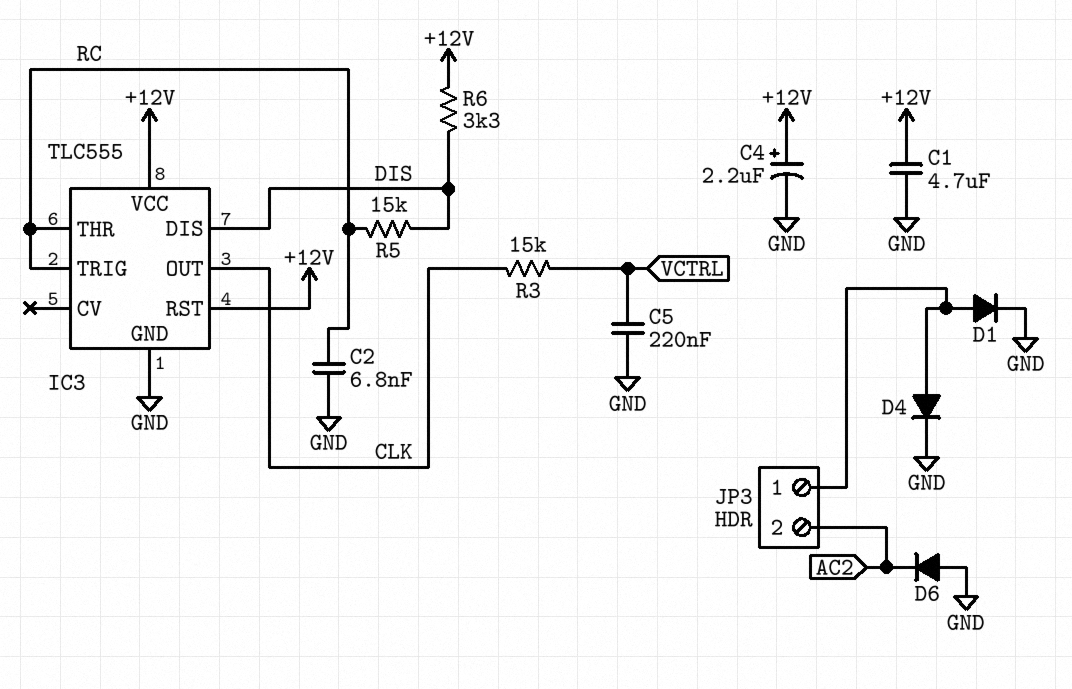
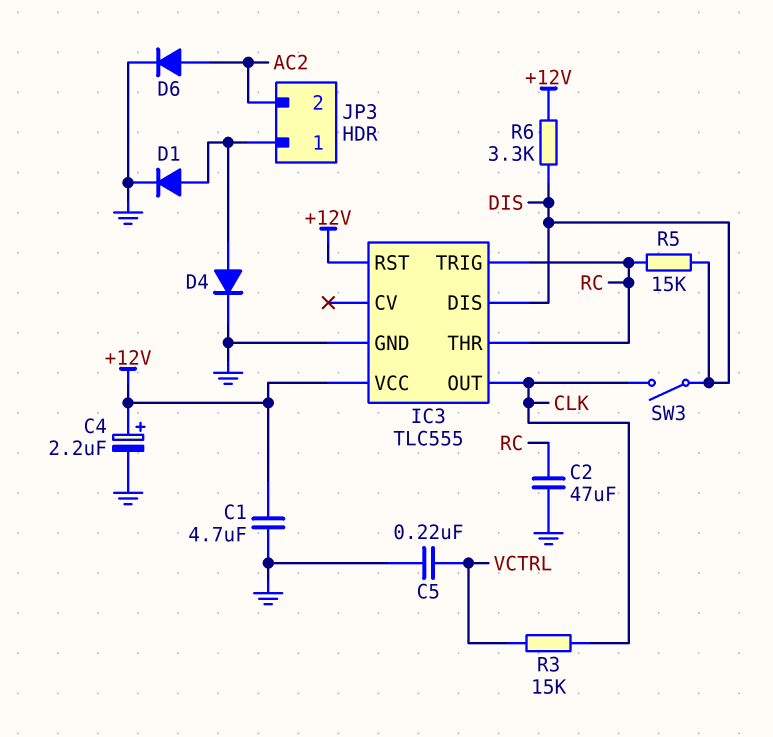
C2: 6.8nF (GND, RC) -> 47uF (GND, RC)
D6: diode (A GND, K AC2) -> diode (A AC2, K GND)
SW3: none -> switch (CLK, DIS)

